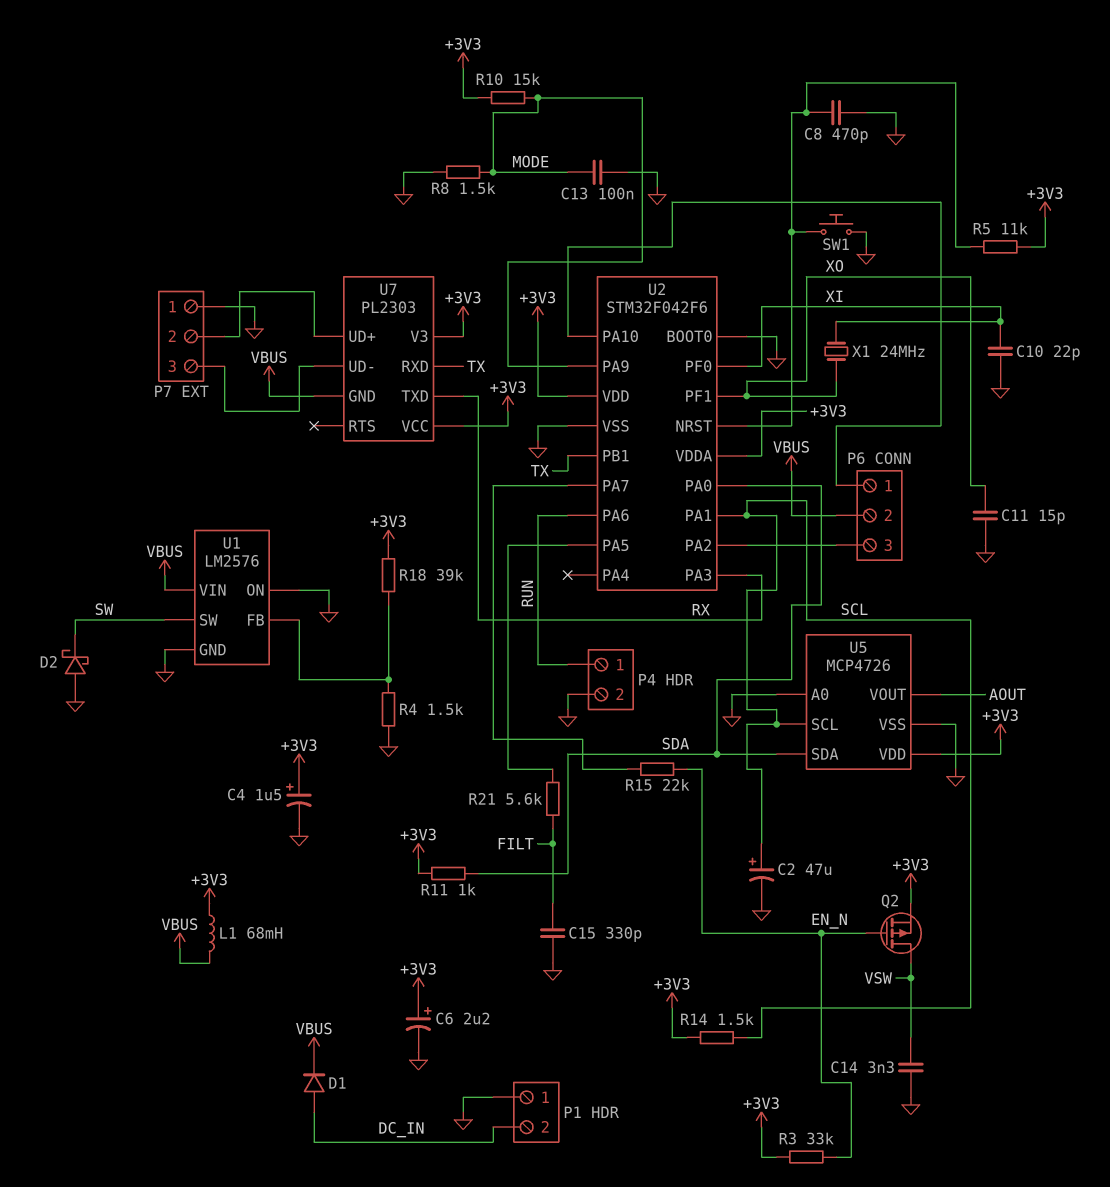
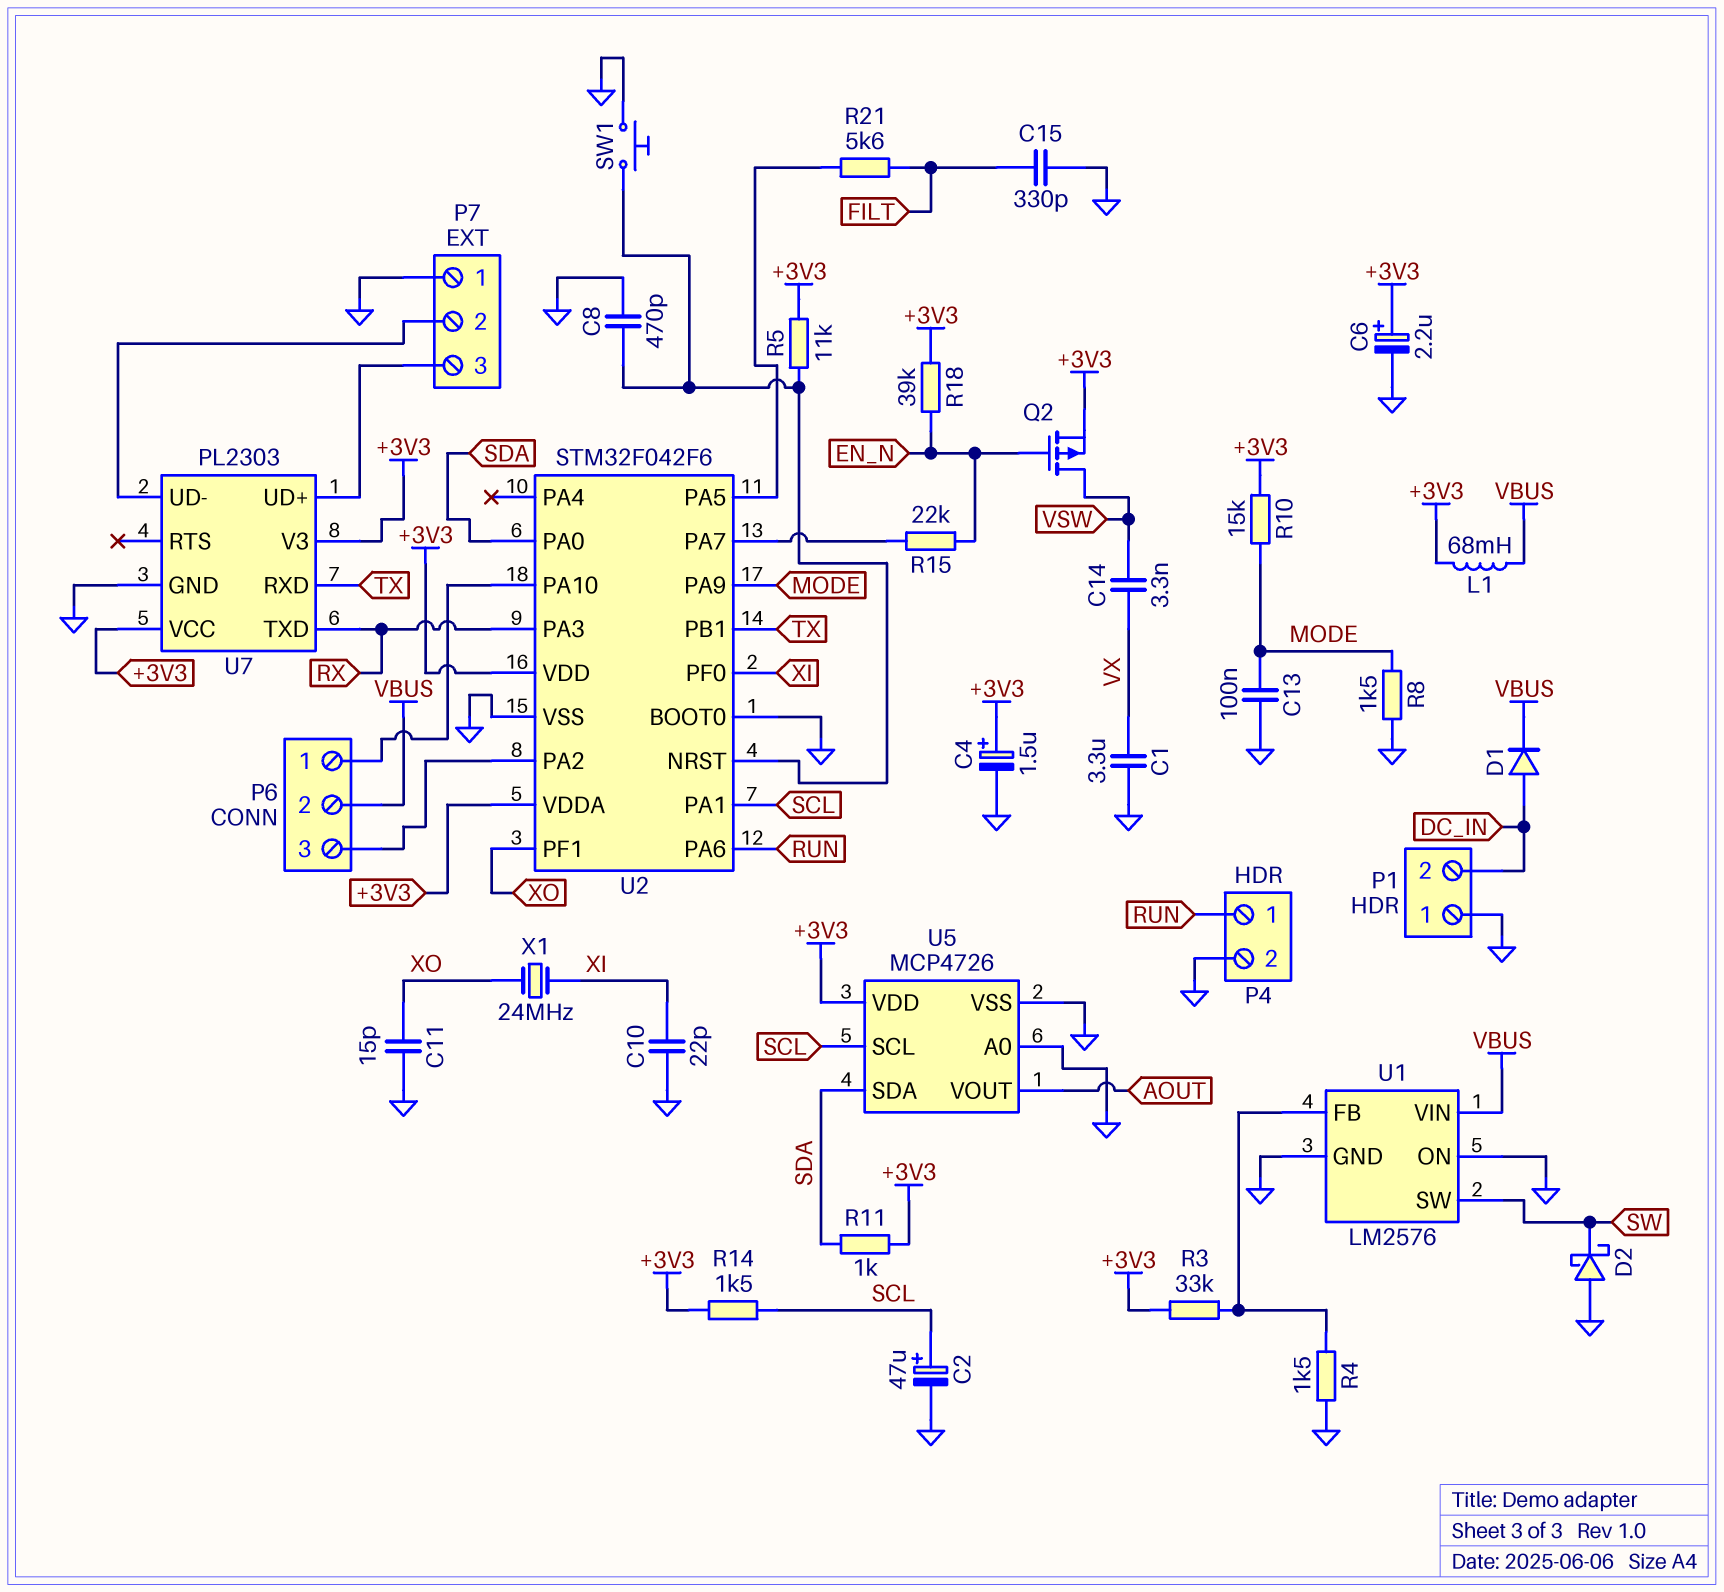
C1: none -> 3.3uF (GND, VX)
C14: 3.3nF (GND, VSW) -> 3.3nF (VSW, VX)
R3: 33k (+3V3, EN_N) -> 33k (+3V3, U1/FB)
R18: 39k (+3V3, U1/FB) -> 39k (+3V3, EN_N)
U7 pin GND: VBUS -> GND
U7 pin UD+: P7/2 -> P7/3
U7 pin UD-: P7/3 -> P7/2

